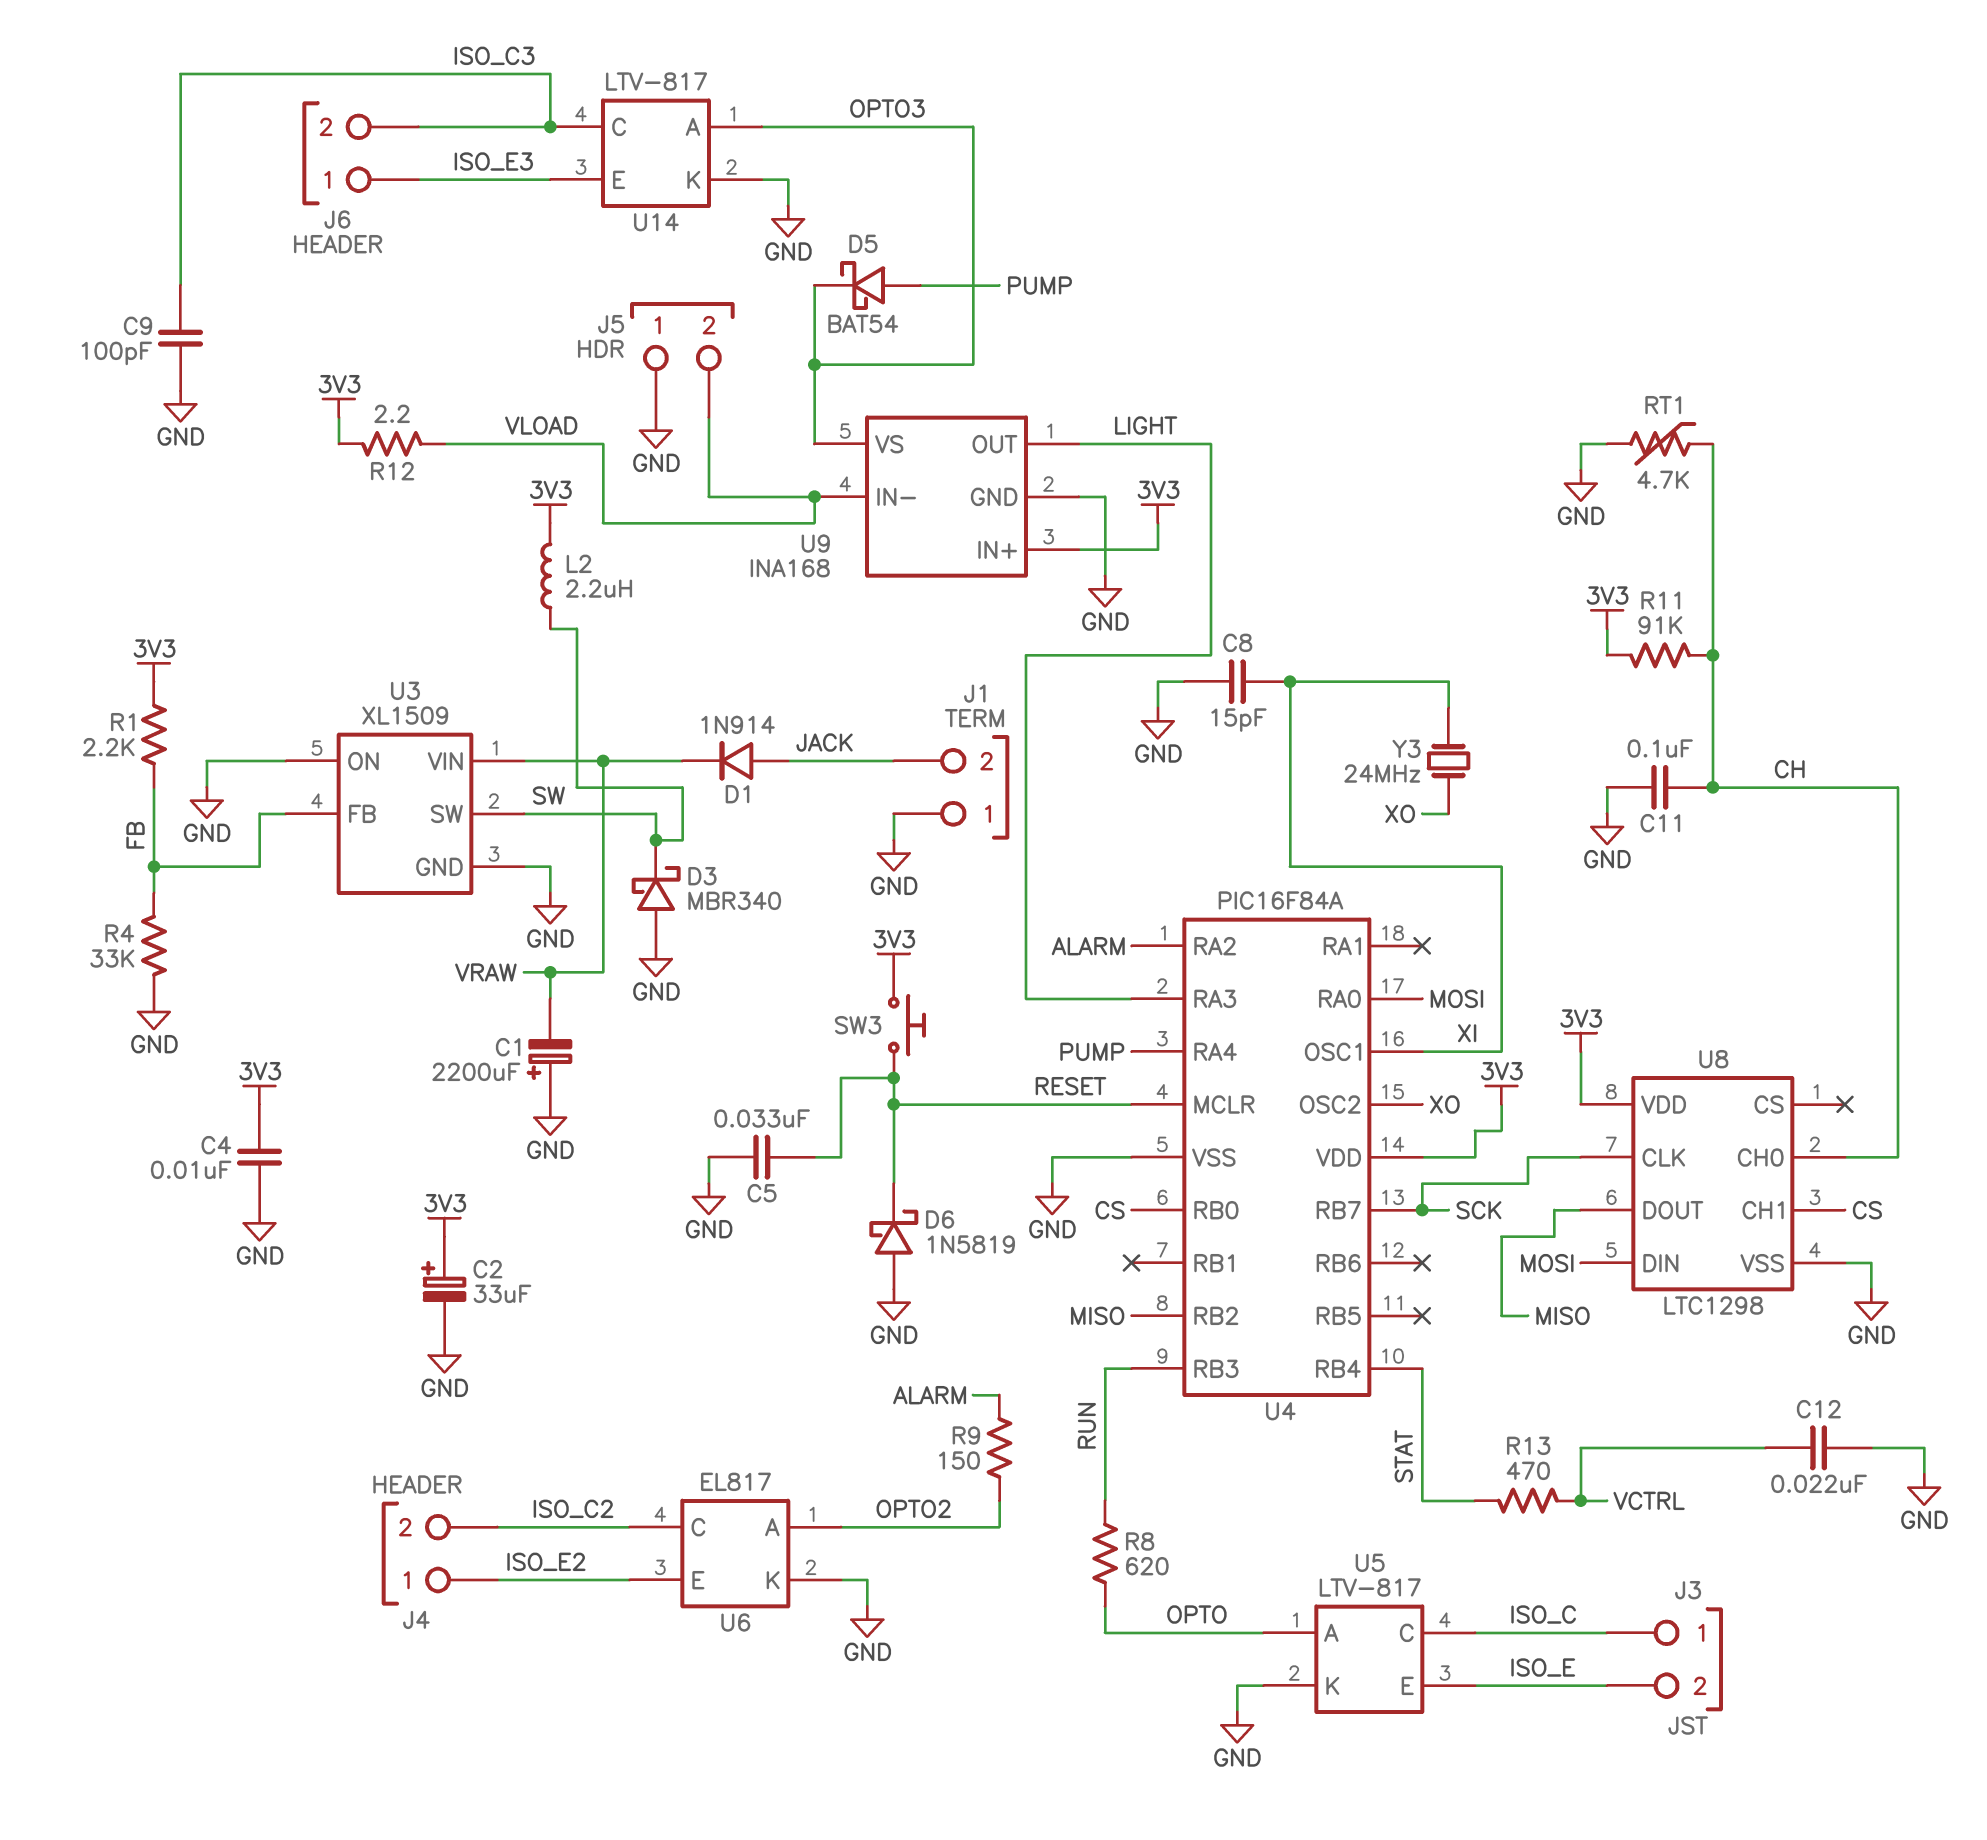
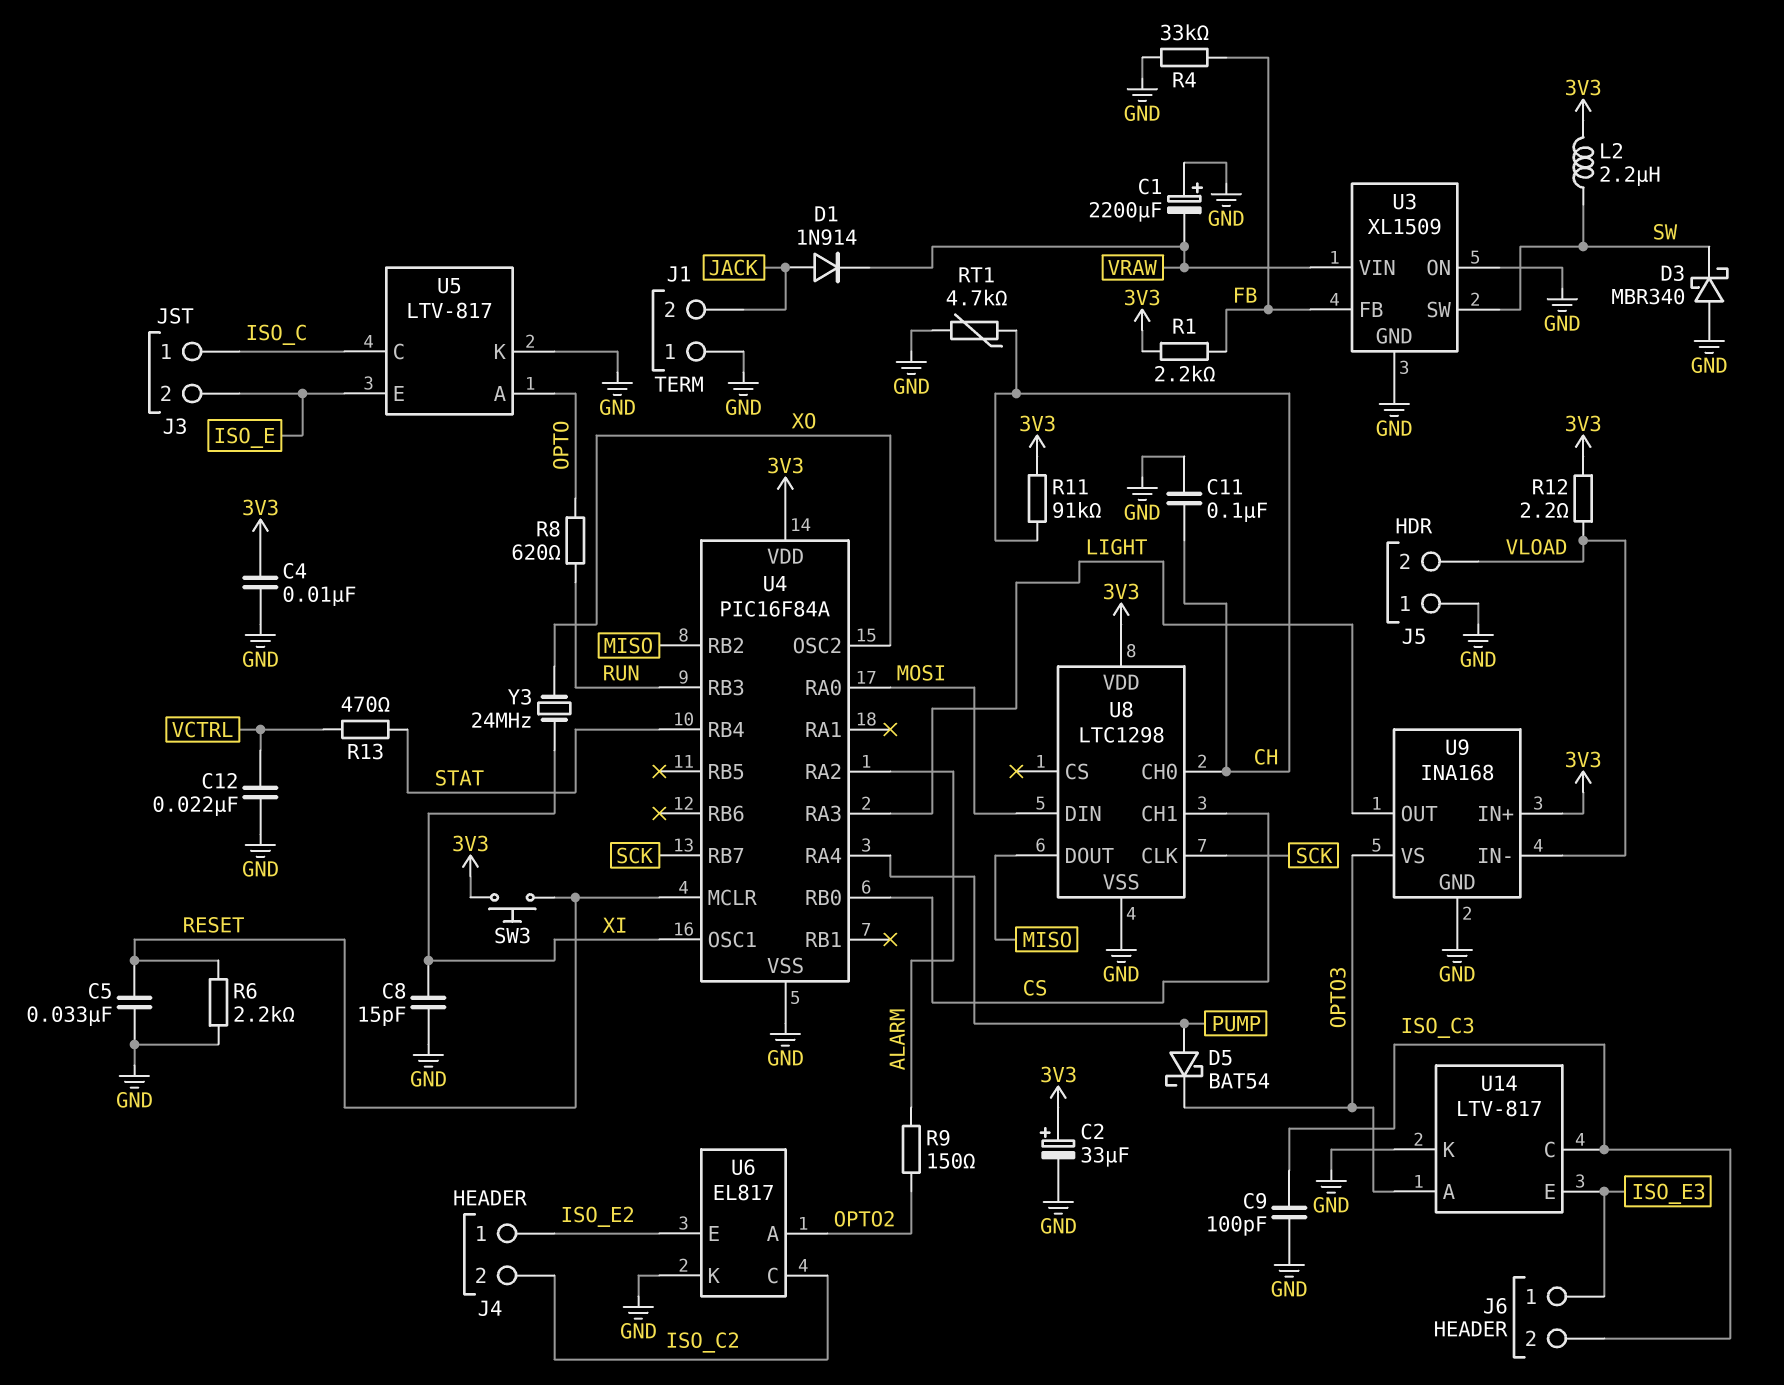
D6: schottky 1N5819 (A GND, K RESET) -> none
R6: none -> 2.2k (GND, RESET)

